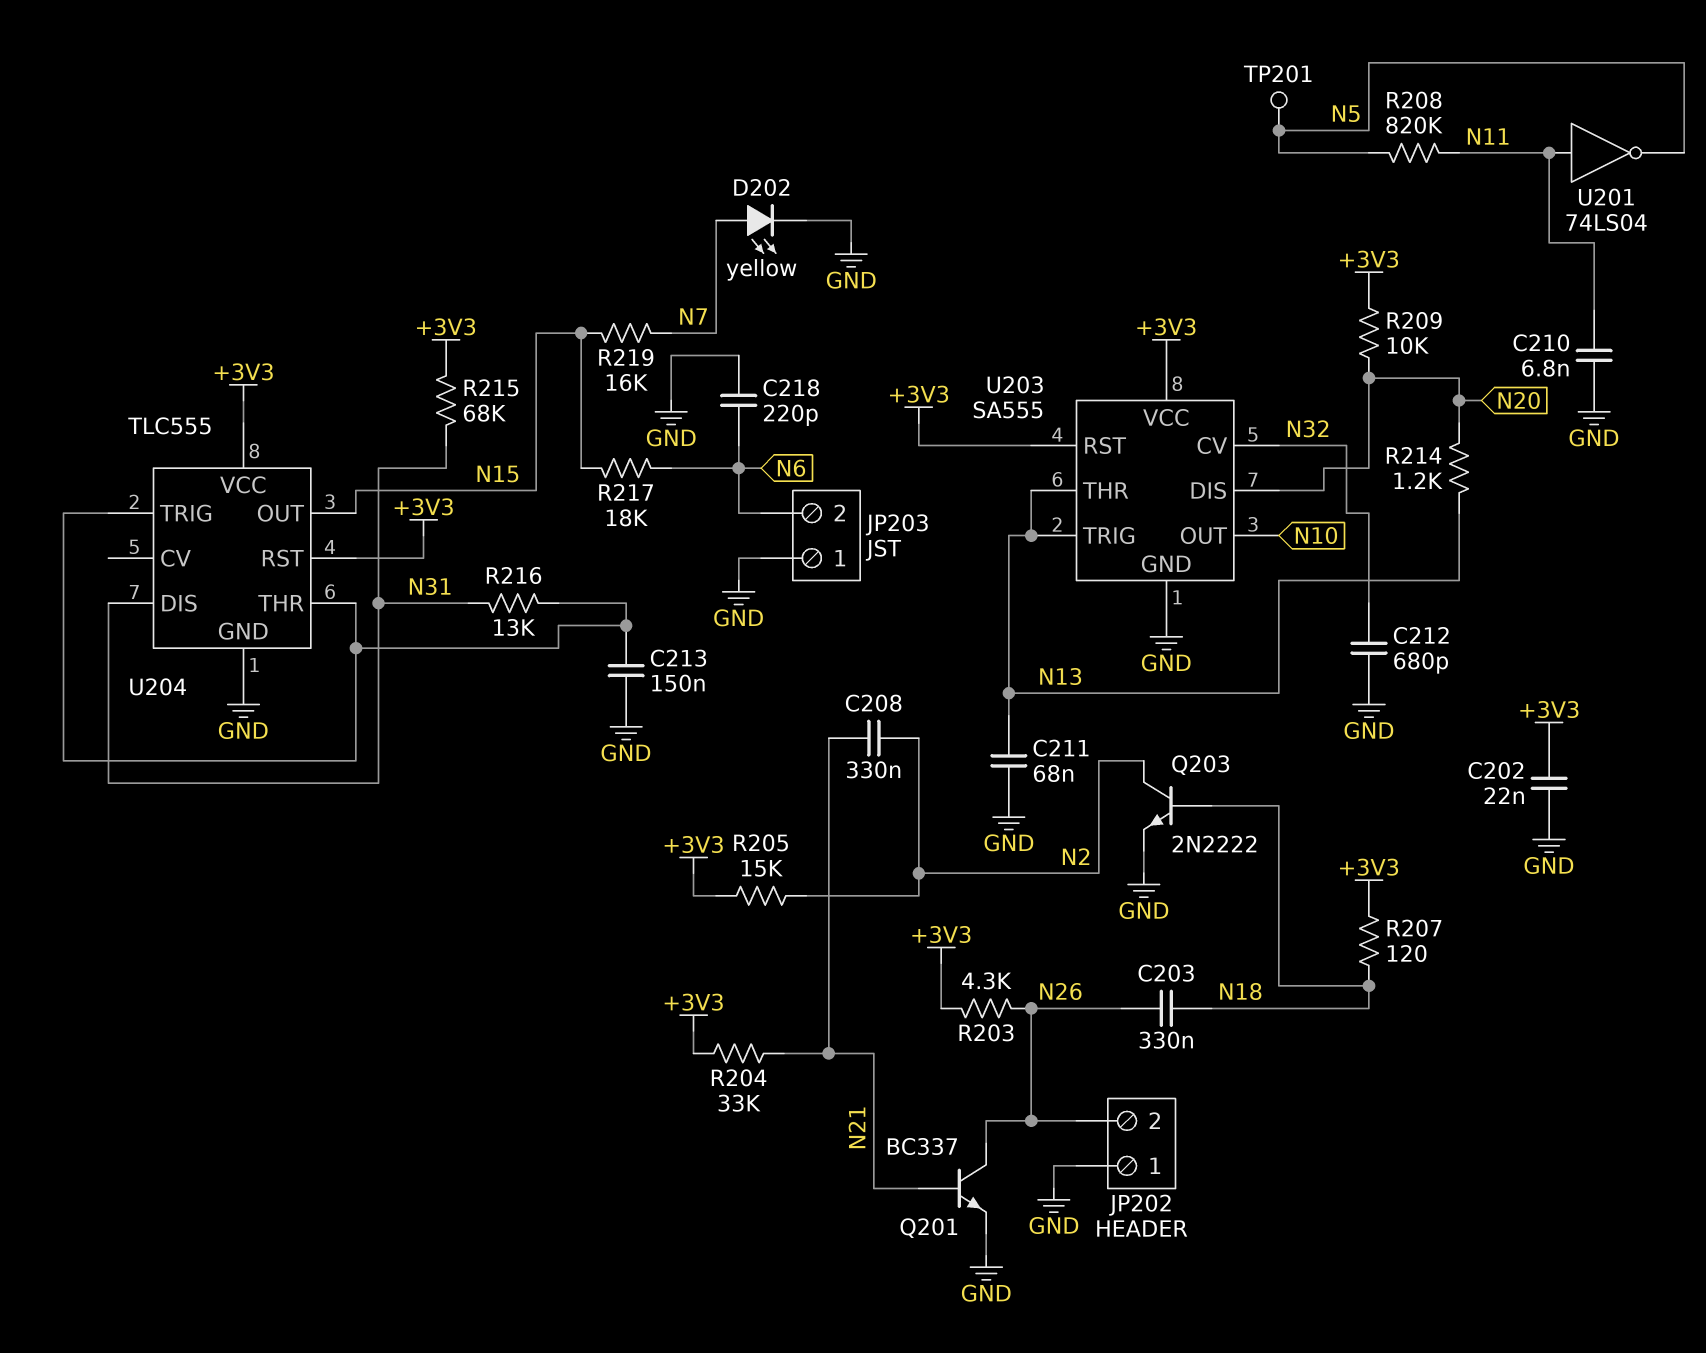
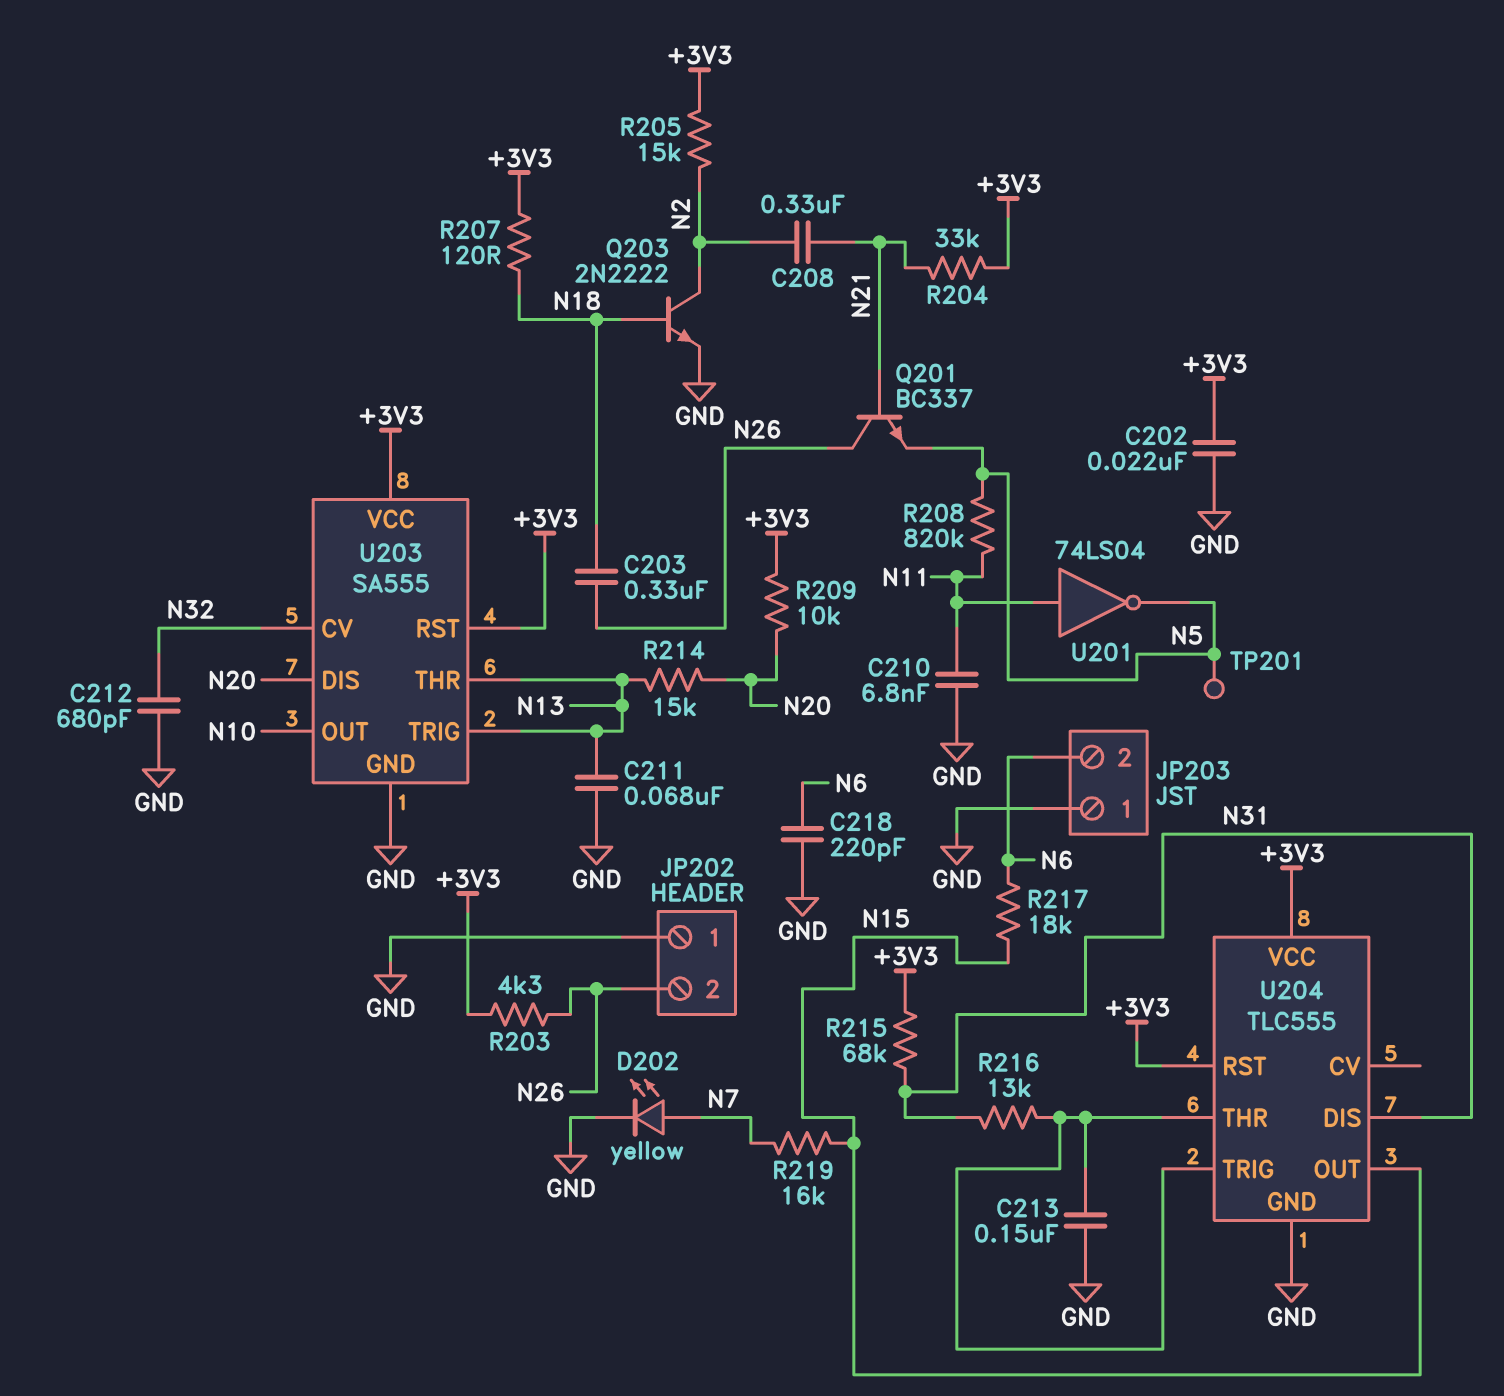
Q201: NPN BC337 (B N21, C N26, E GND) -> NPN BC337 (B N21, C N26, E N5)
R214: 1.2k (N13, N20) -> 15k (N13, N20)

